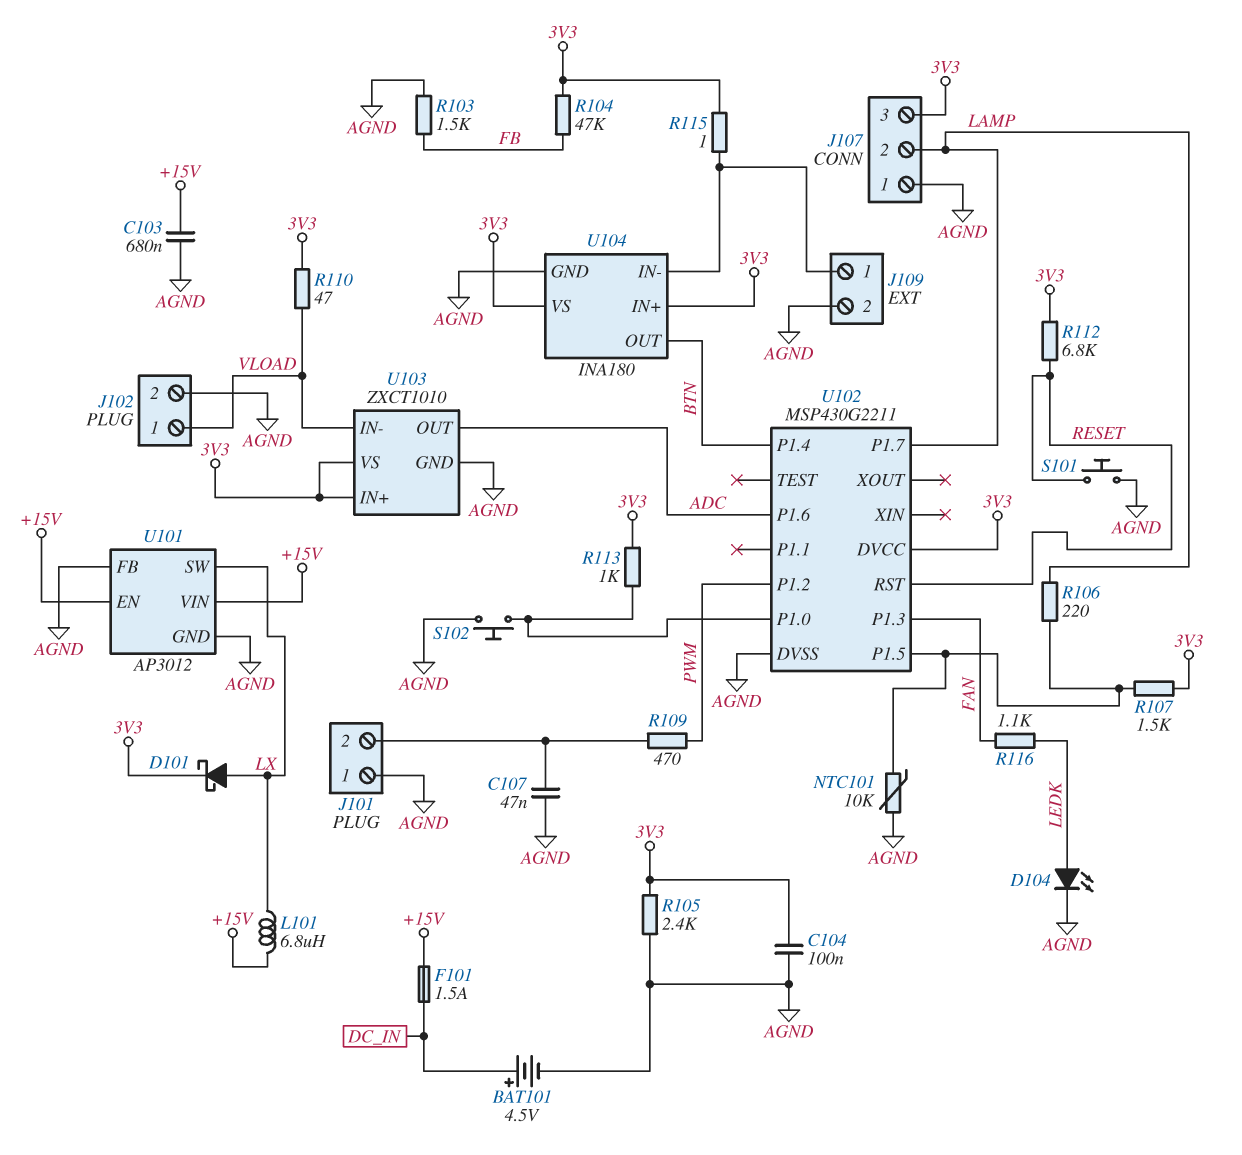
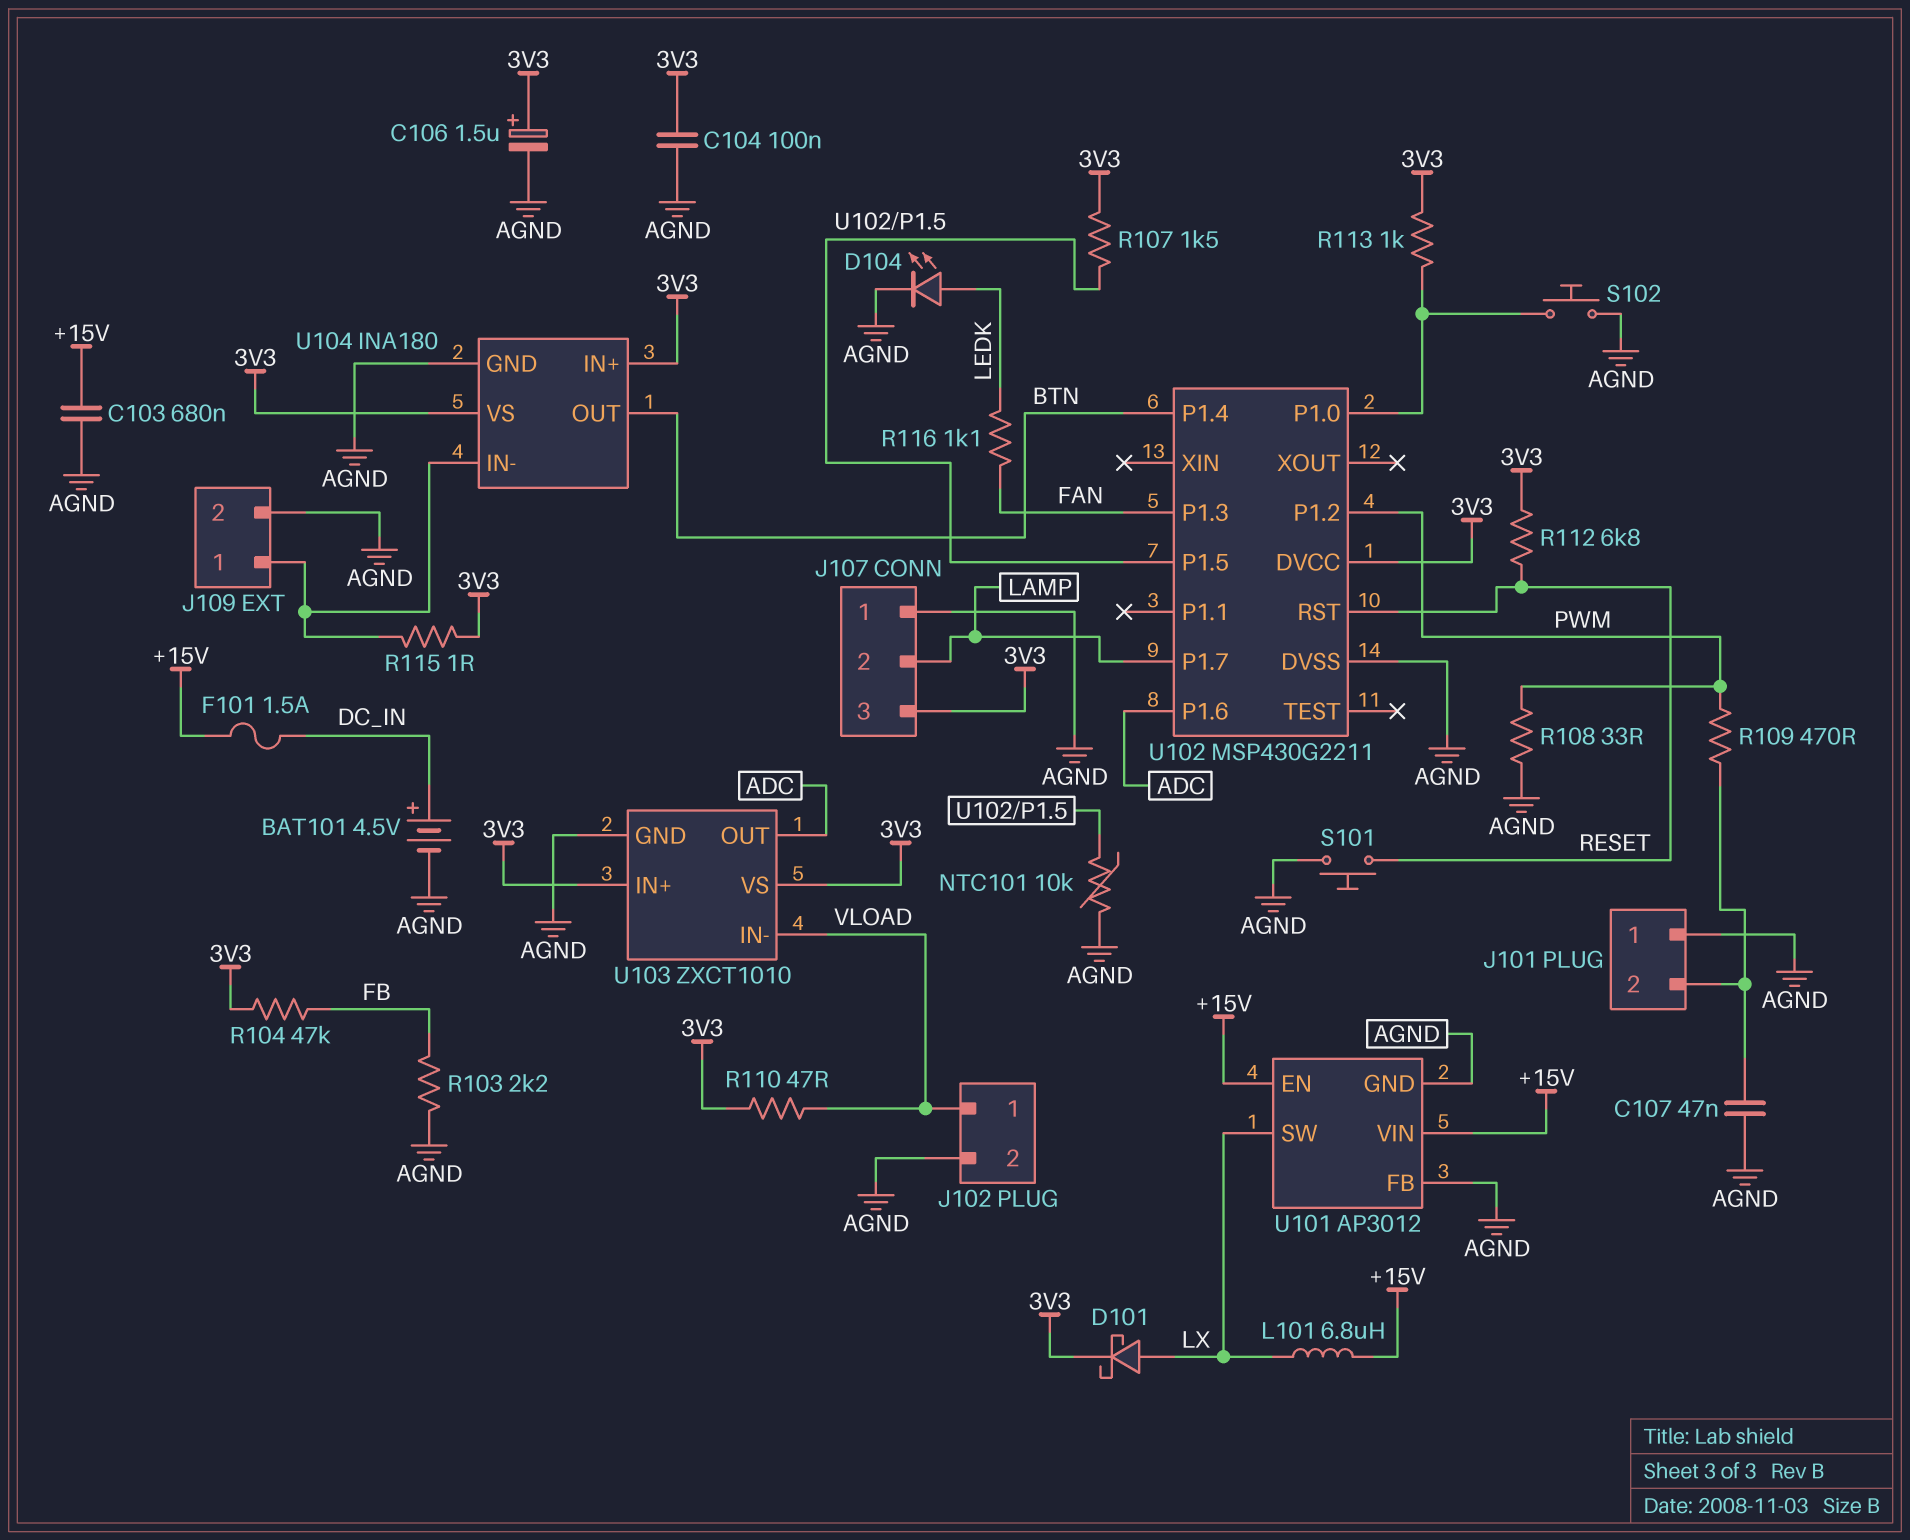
C106: none -> 1.5uF (plus 3V3, minus AGND)
R103: 1.5k (AGND, FB) -> 2.2k (AGND, FB)
R105: 2.4k (3V3, AGND) -> none
R106: 220 (LAMP, U102/P1.5) -> none
R108: none -> 33 (AGND, PWM)

